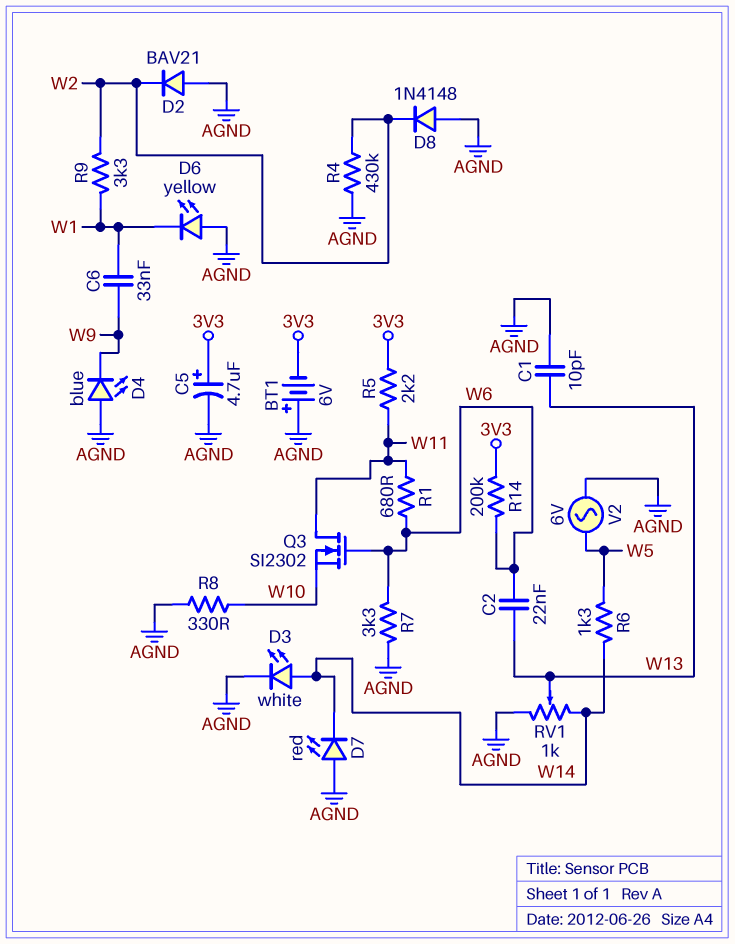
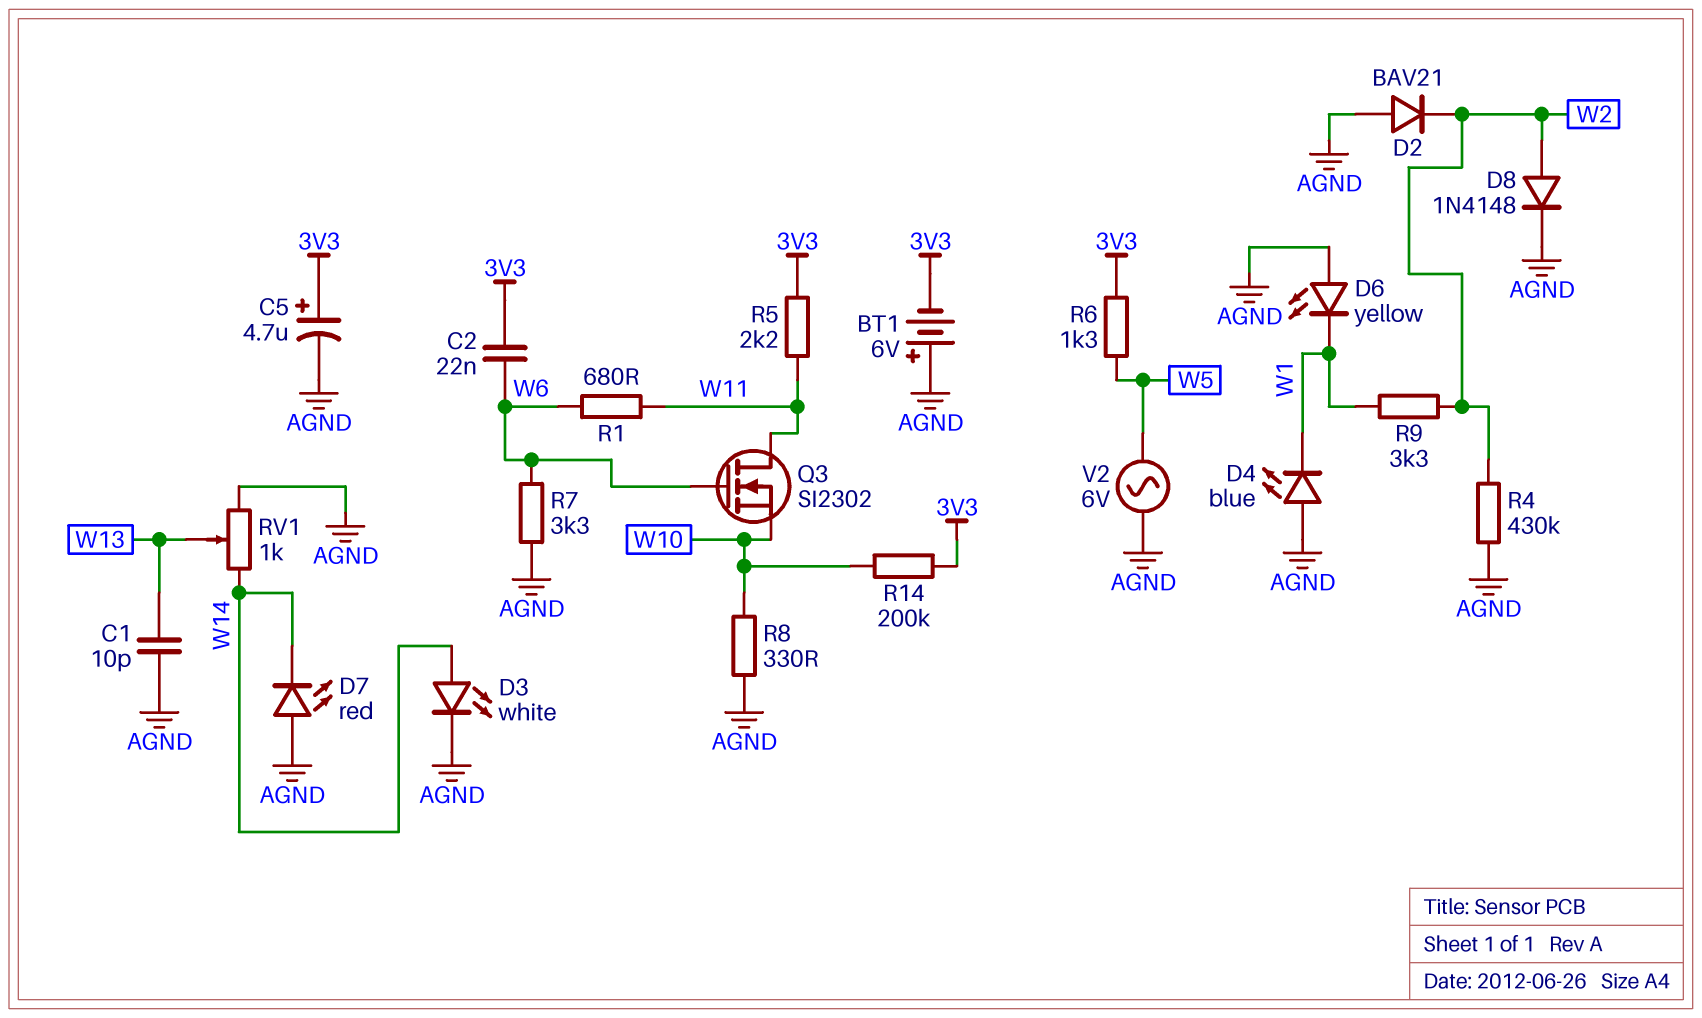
C2: 22nF (W6, W13) -> 22nF (3V3, W6)
C6: 33nF (W1, W9) -> none
D4: LED blue (A AGND, K W9) -> LED blue (A AGND, K W1)
D8: diode 1N4148 (A AGND, K W2) -> diode 1N4148 (A W2, K AGND)
R6: 1.3k (W5, W14) -> 1.3k (3V3, W5)
R14: 200k (3V3, W6) -> 200k (3V3, W10)

